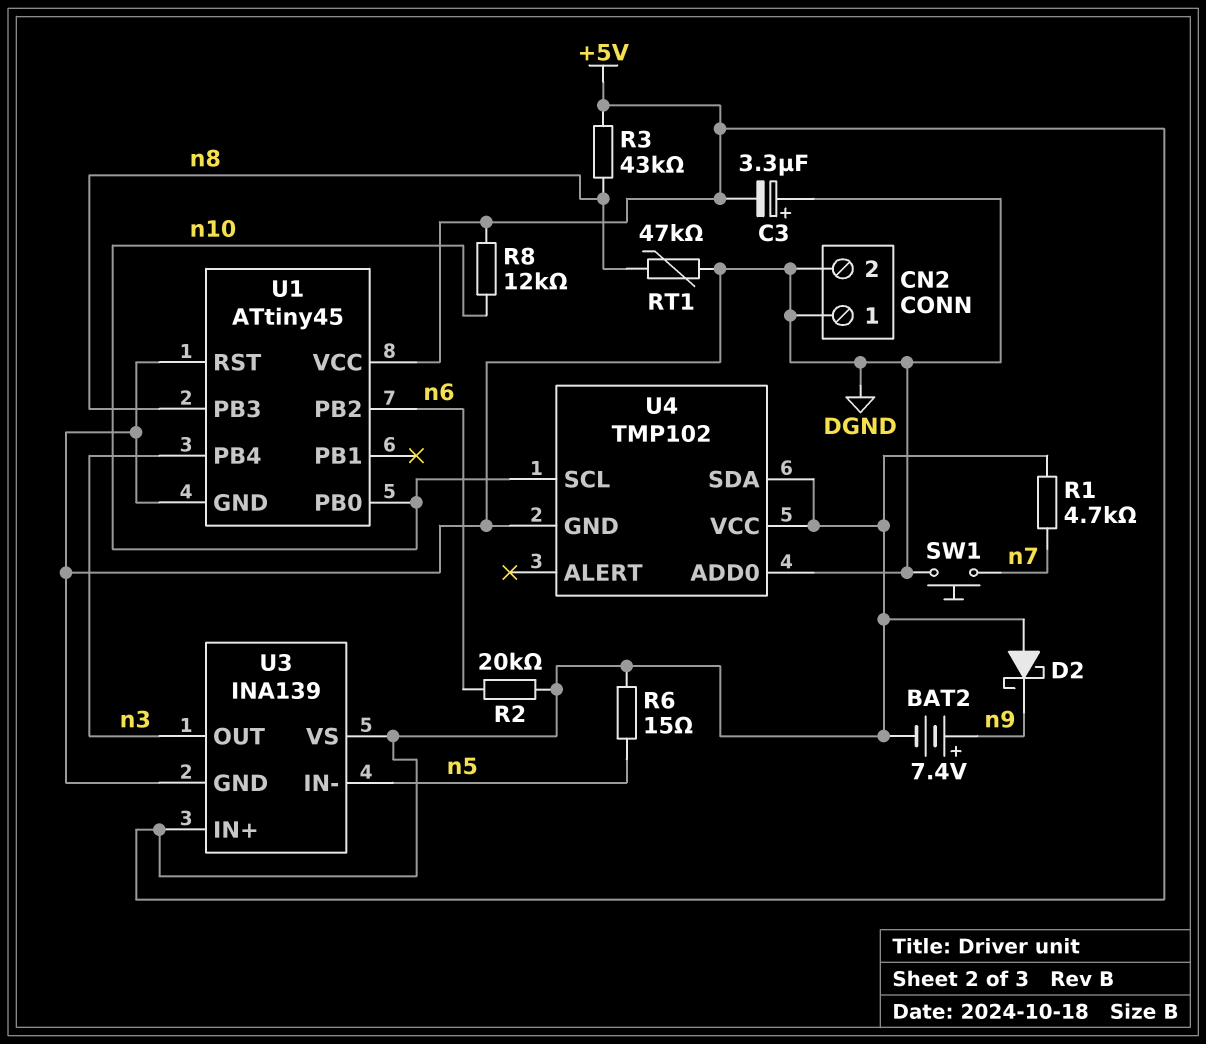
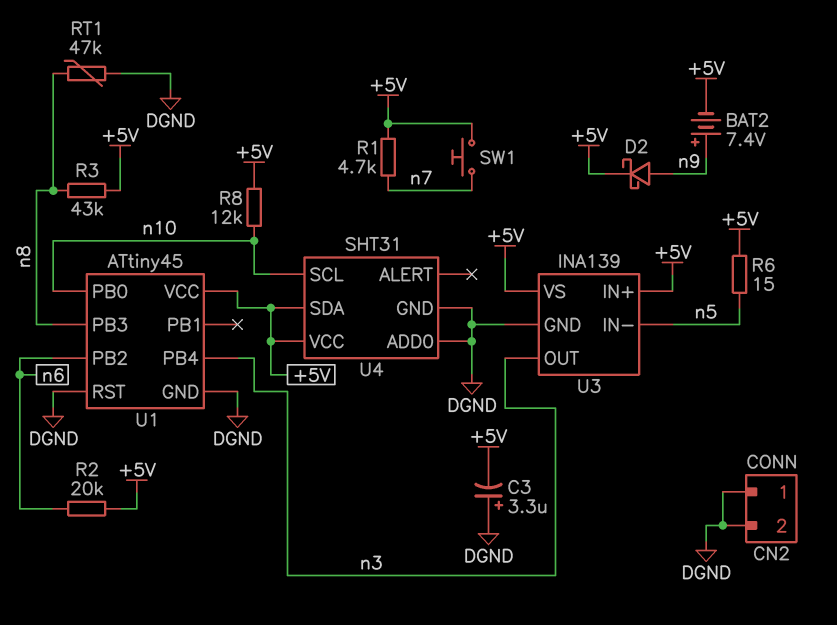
D2: schottky (A +5V, K n9) -> schottky (A n9, K +5V)
SW1: button (DGND, n7) -> button (+5V, n7)
U4: TMP102 -> SHT31

